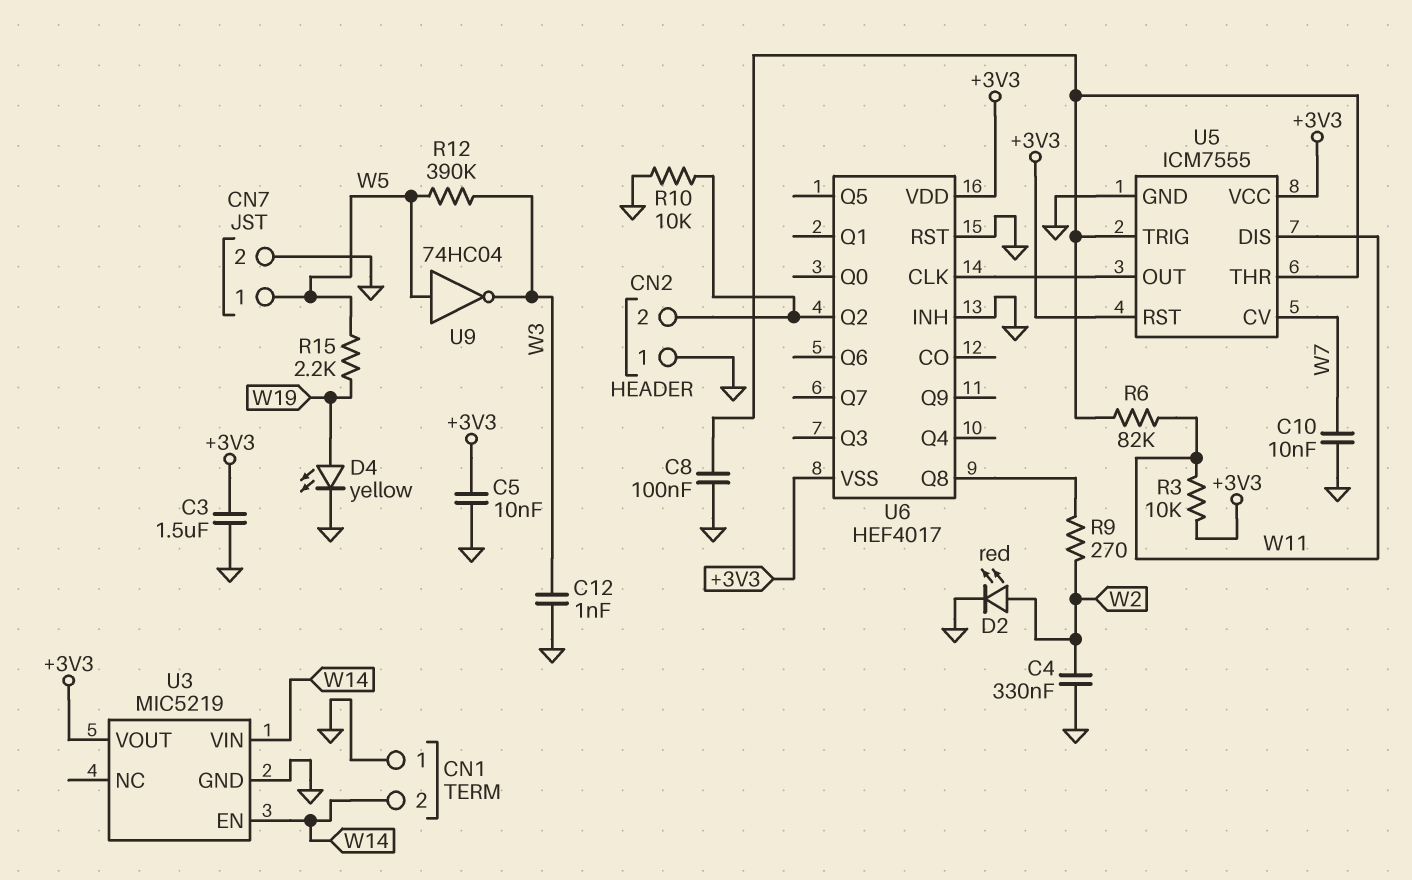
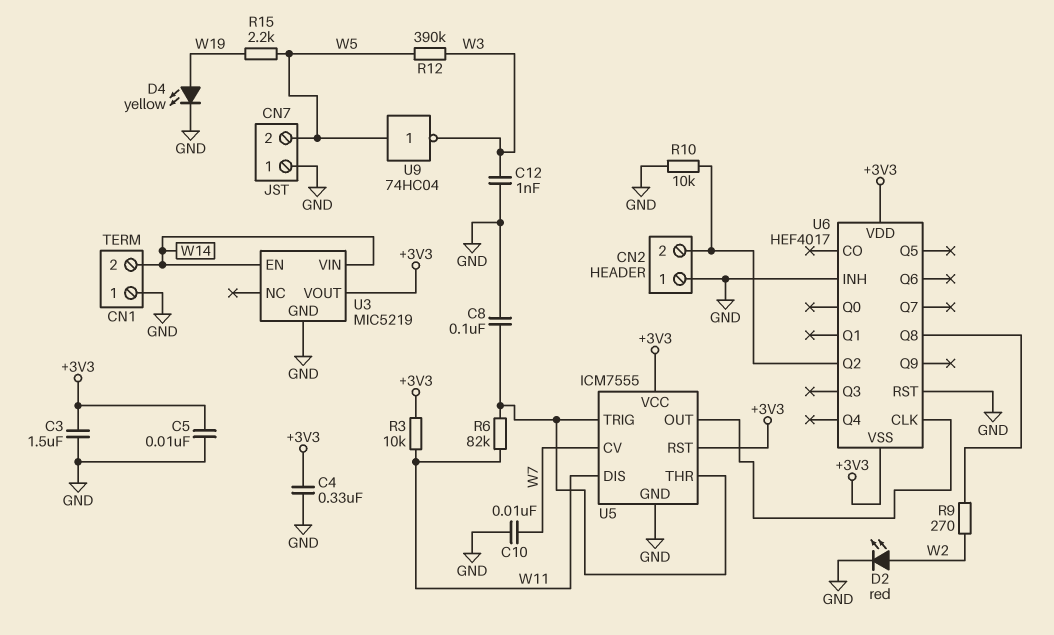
C4: 330nF (GND, W2) -> 330nF (+3V3, GND)
CN7 pin 1: W5 -> GND
CN7 pin 2: GND -> W5

